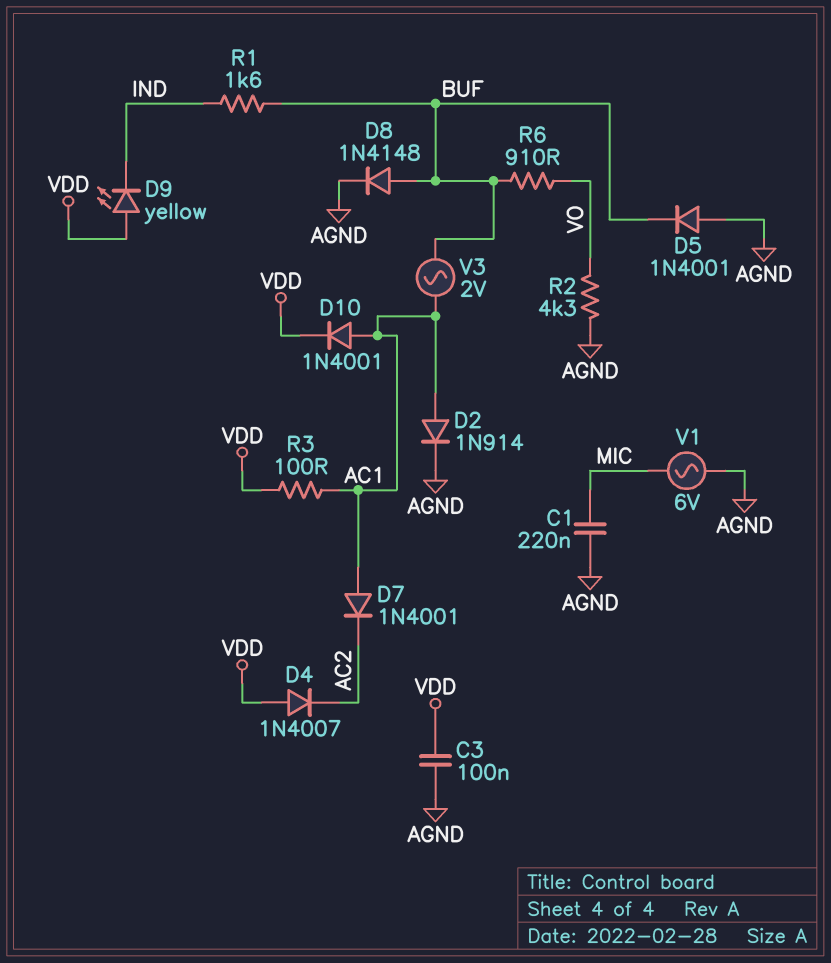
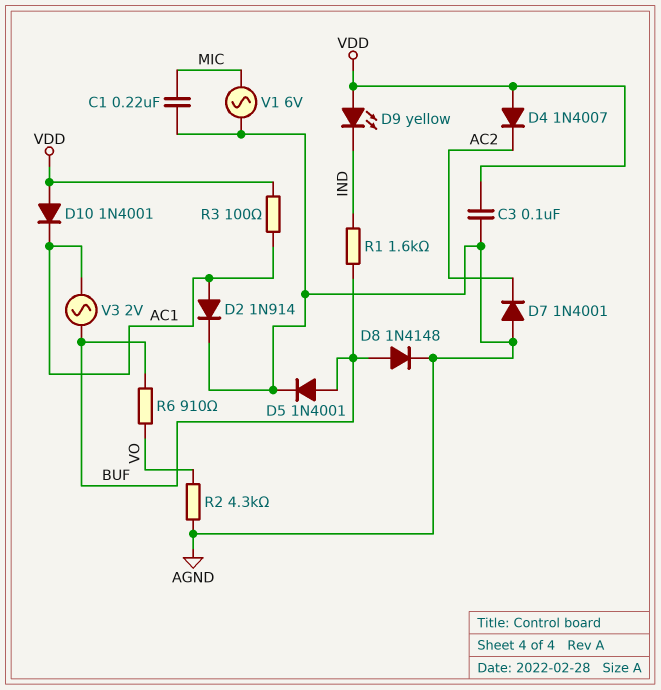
D5: diode 1N4001 (A AGND, K BUF) -> diode 1N4001 (A BUF, K AGND)
D7: diode 1N4001 (A AC1, K AC2) -> diode 1N4001 (A AGND, K AC2)
D10: diode 1N4001 (A AC1, K VDD) -> diode 1N4001 (A VDD, K AC1)

